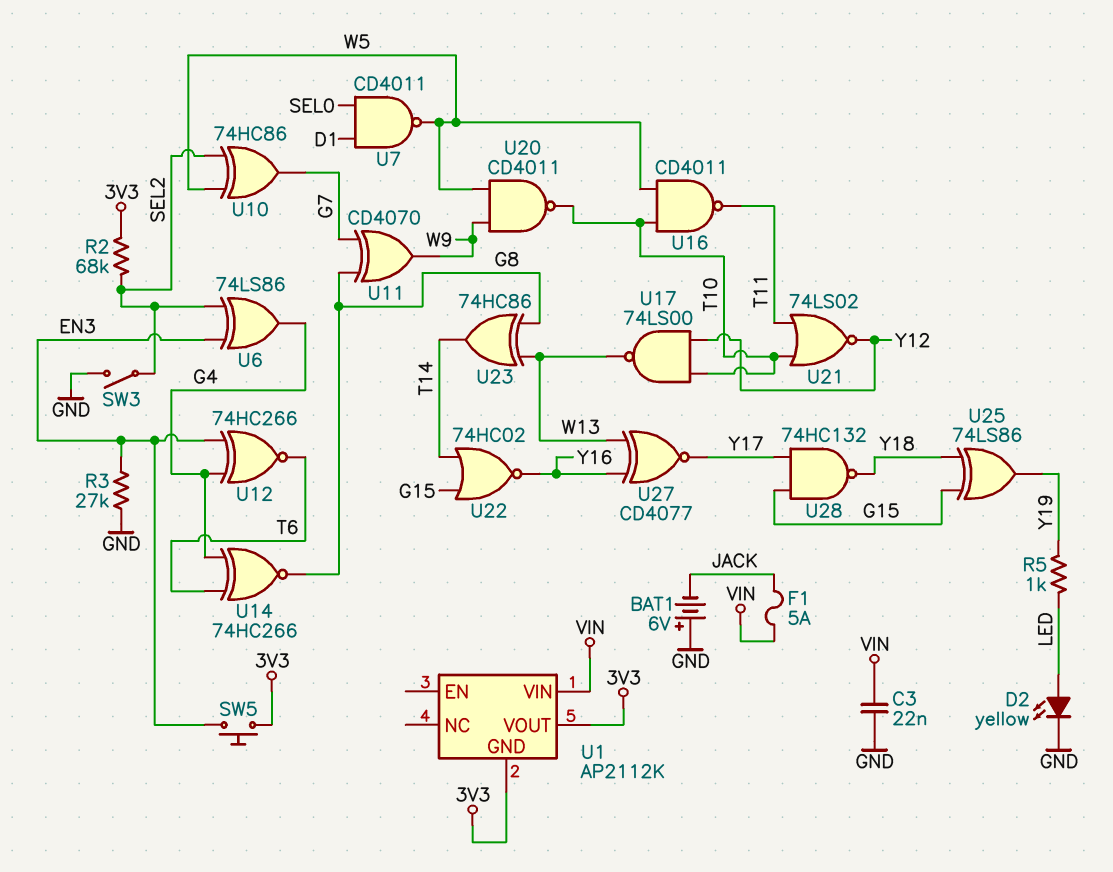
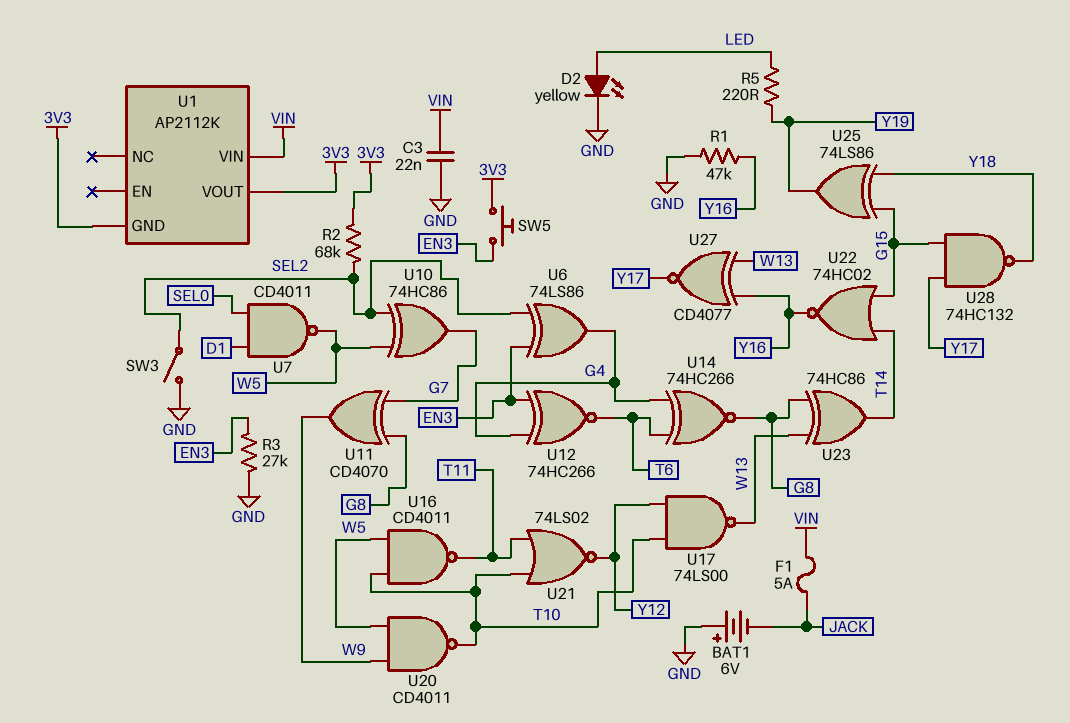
R1: none -> 47k (GND, Y16)
R5: 1k (LED, Y19) -> 220 (LED, Y19)

